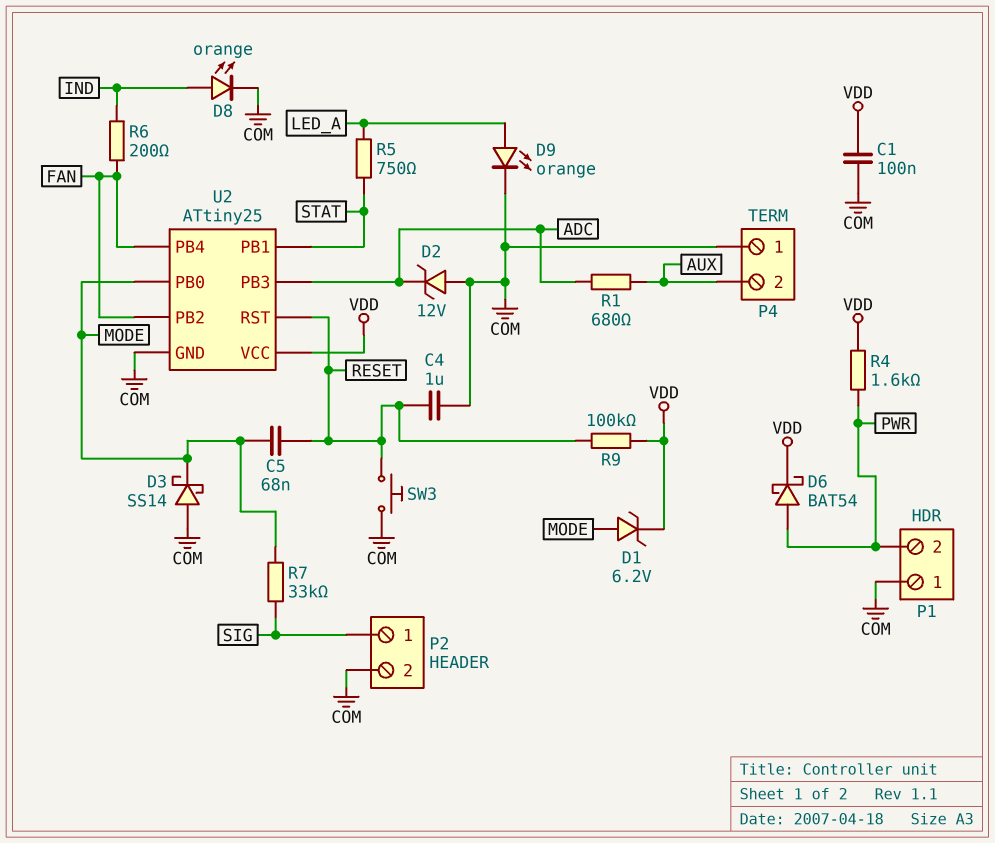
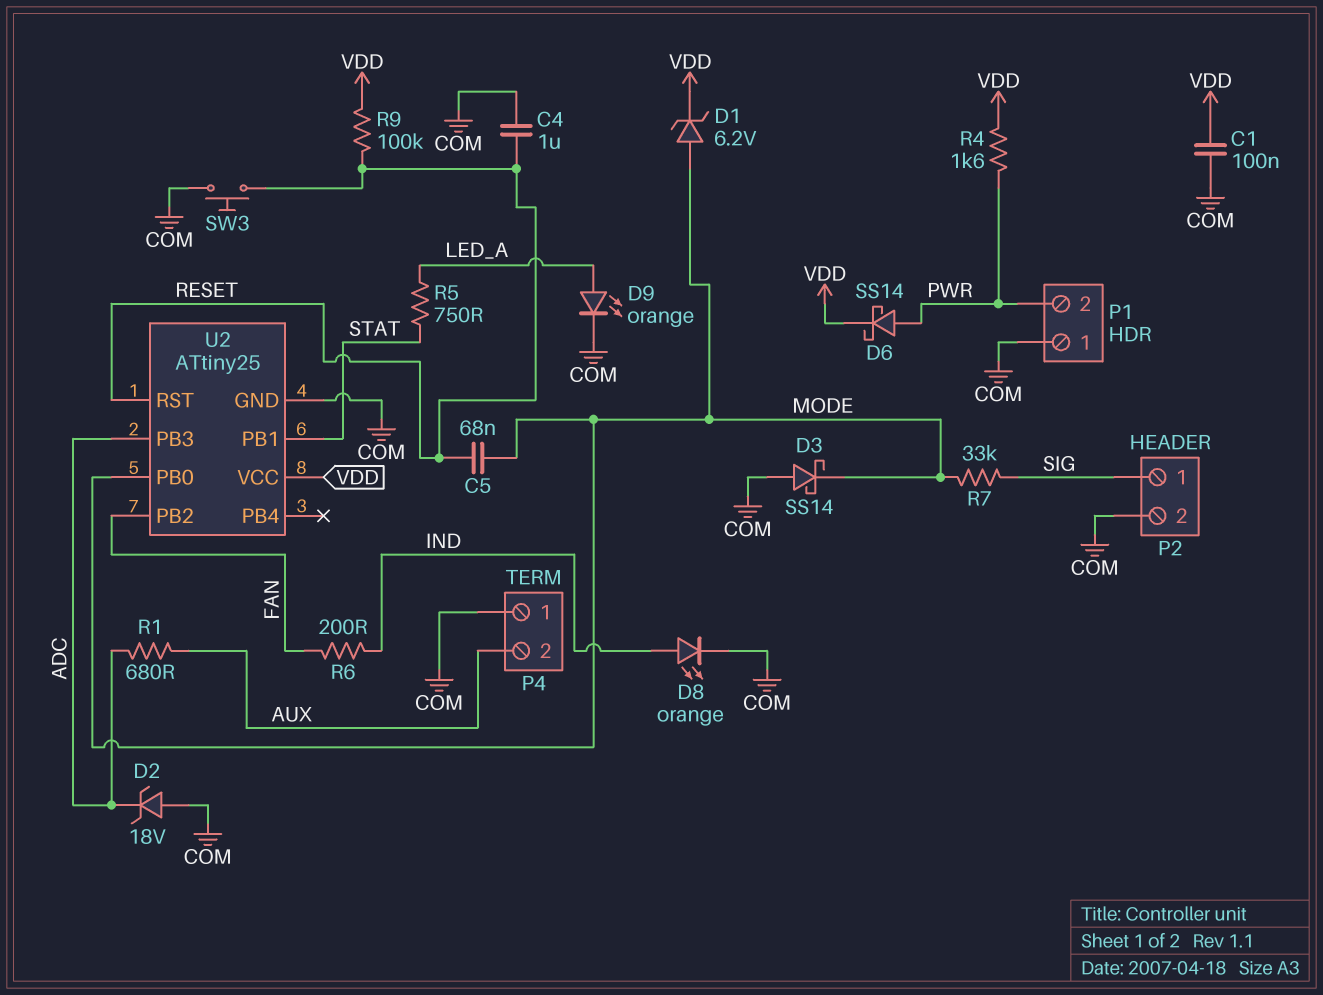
D2: zener 12V (A COM, K ADC) -> zener 18V (A COM, K ADC)
D6: schottky BAT54 (A PWR, K VDD) -> schottky SS14 (A PWR, K VDD)
U2 pin PB4: FAN -> none

